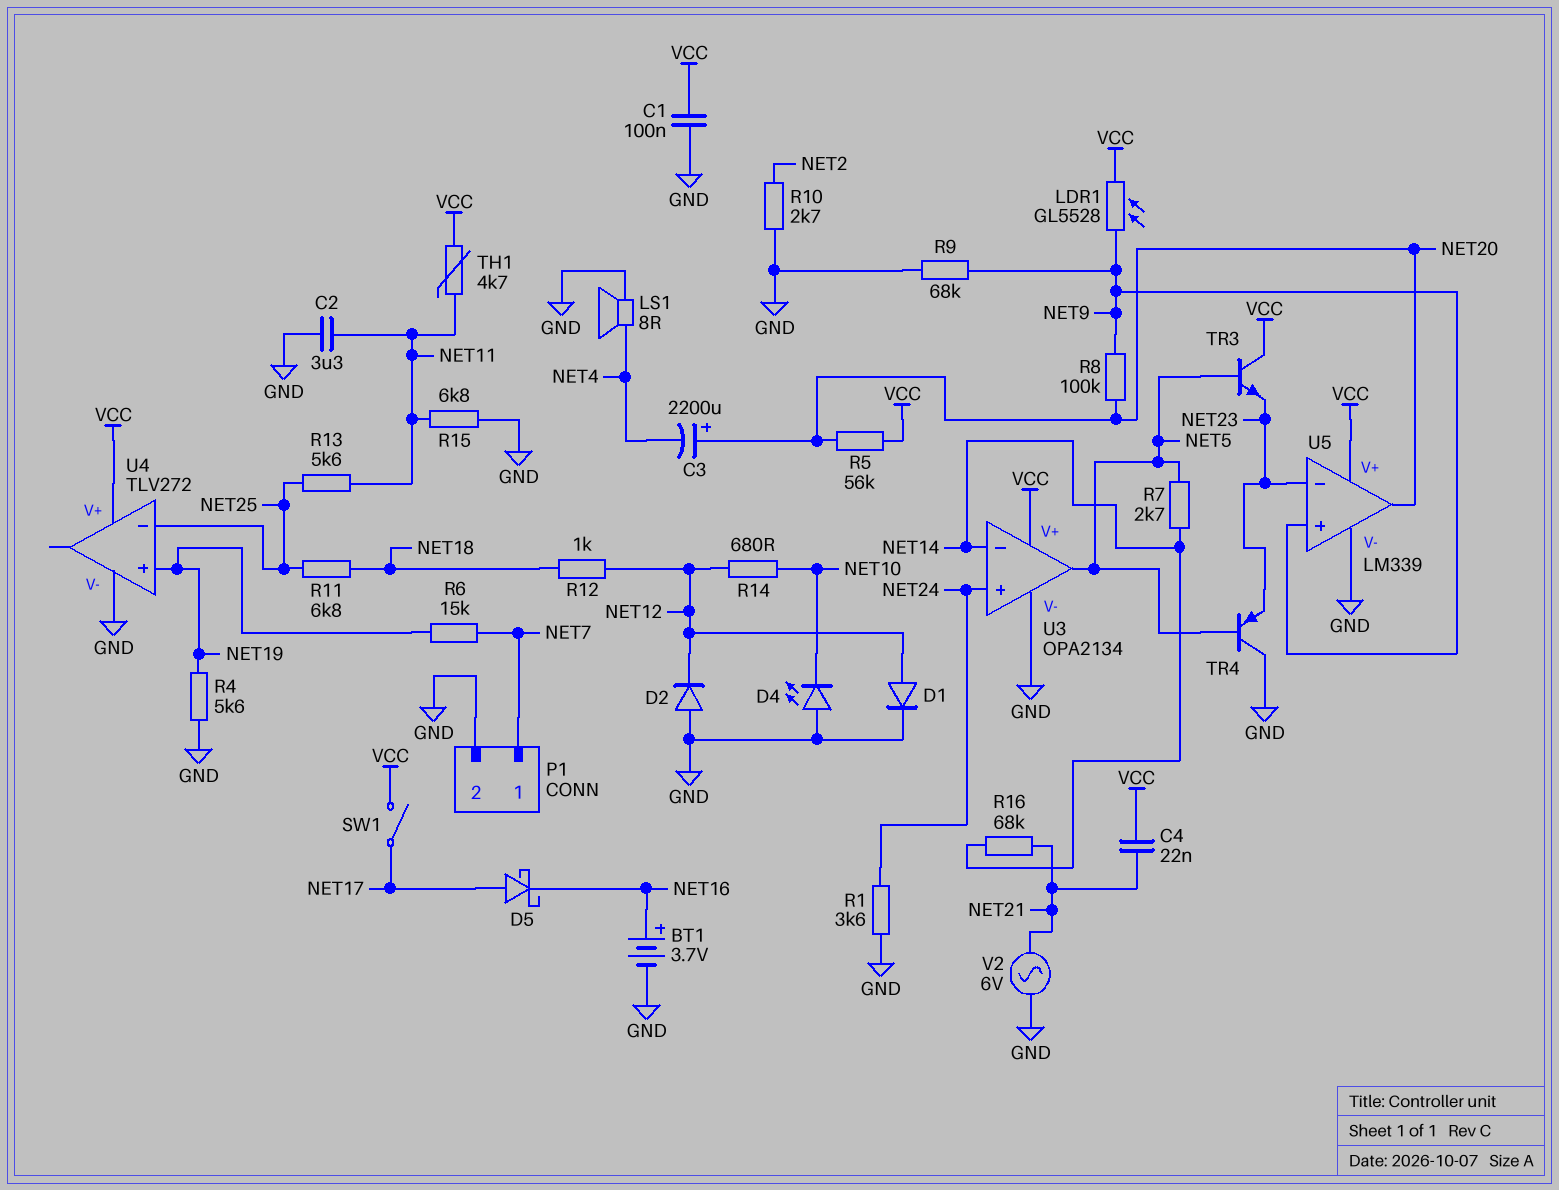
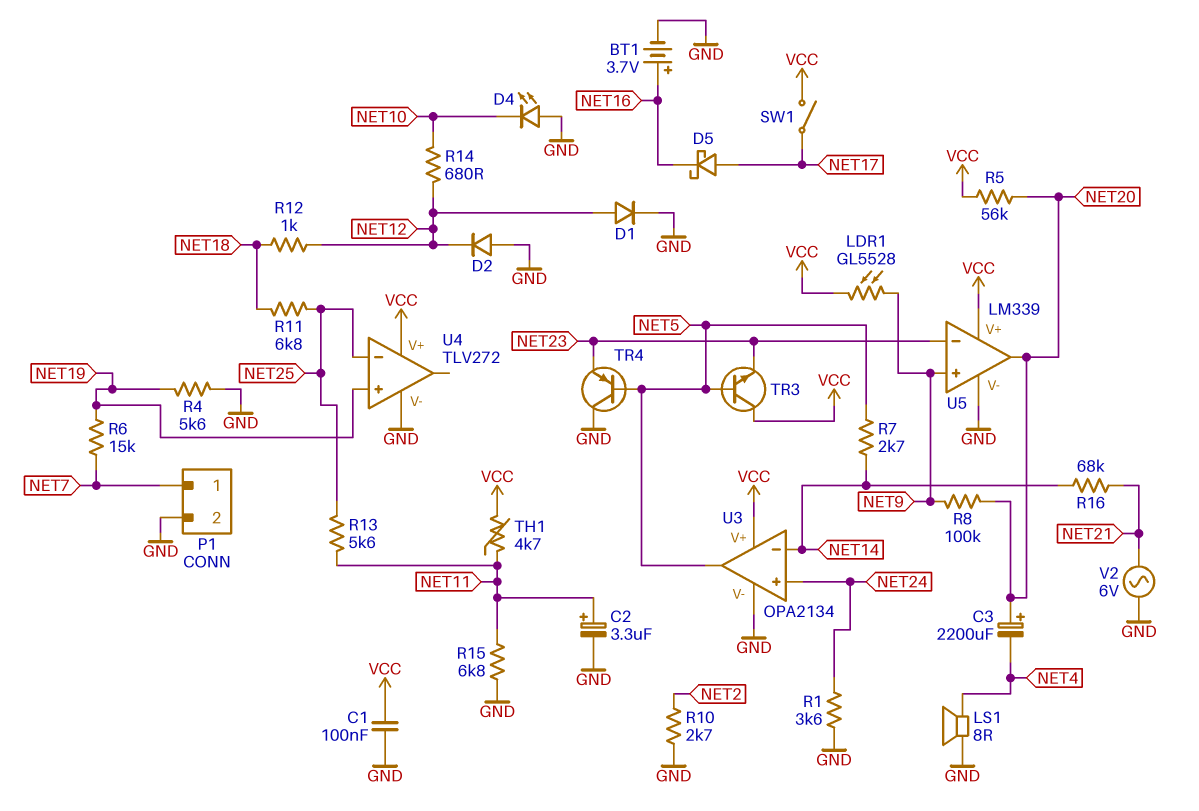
C2: 3.3uF (GND, NET11) -> 3.3uF (plus NET11, minus GND)
C4: 22nF (NET21, VCC) -> none
R9: 68k (GND, NET9) -> none

